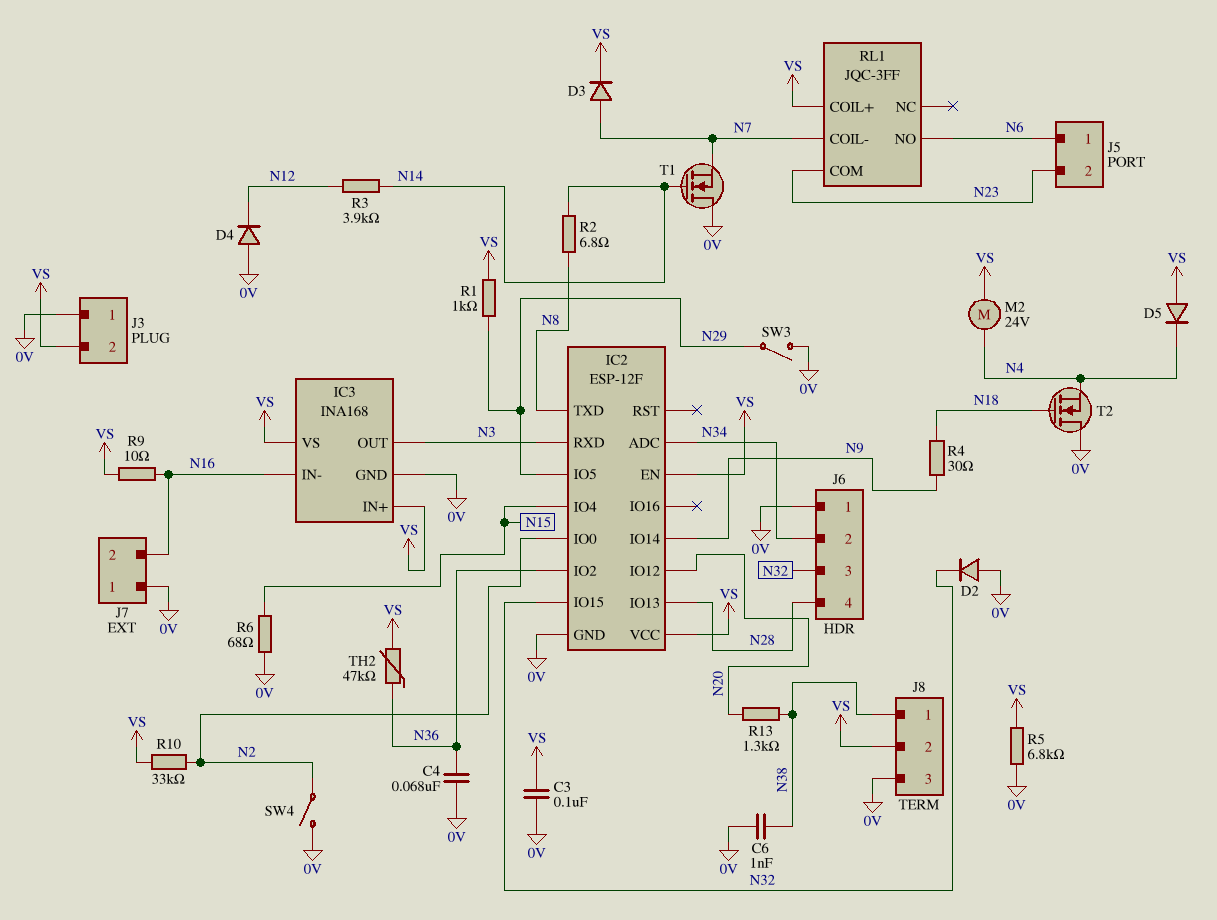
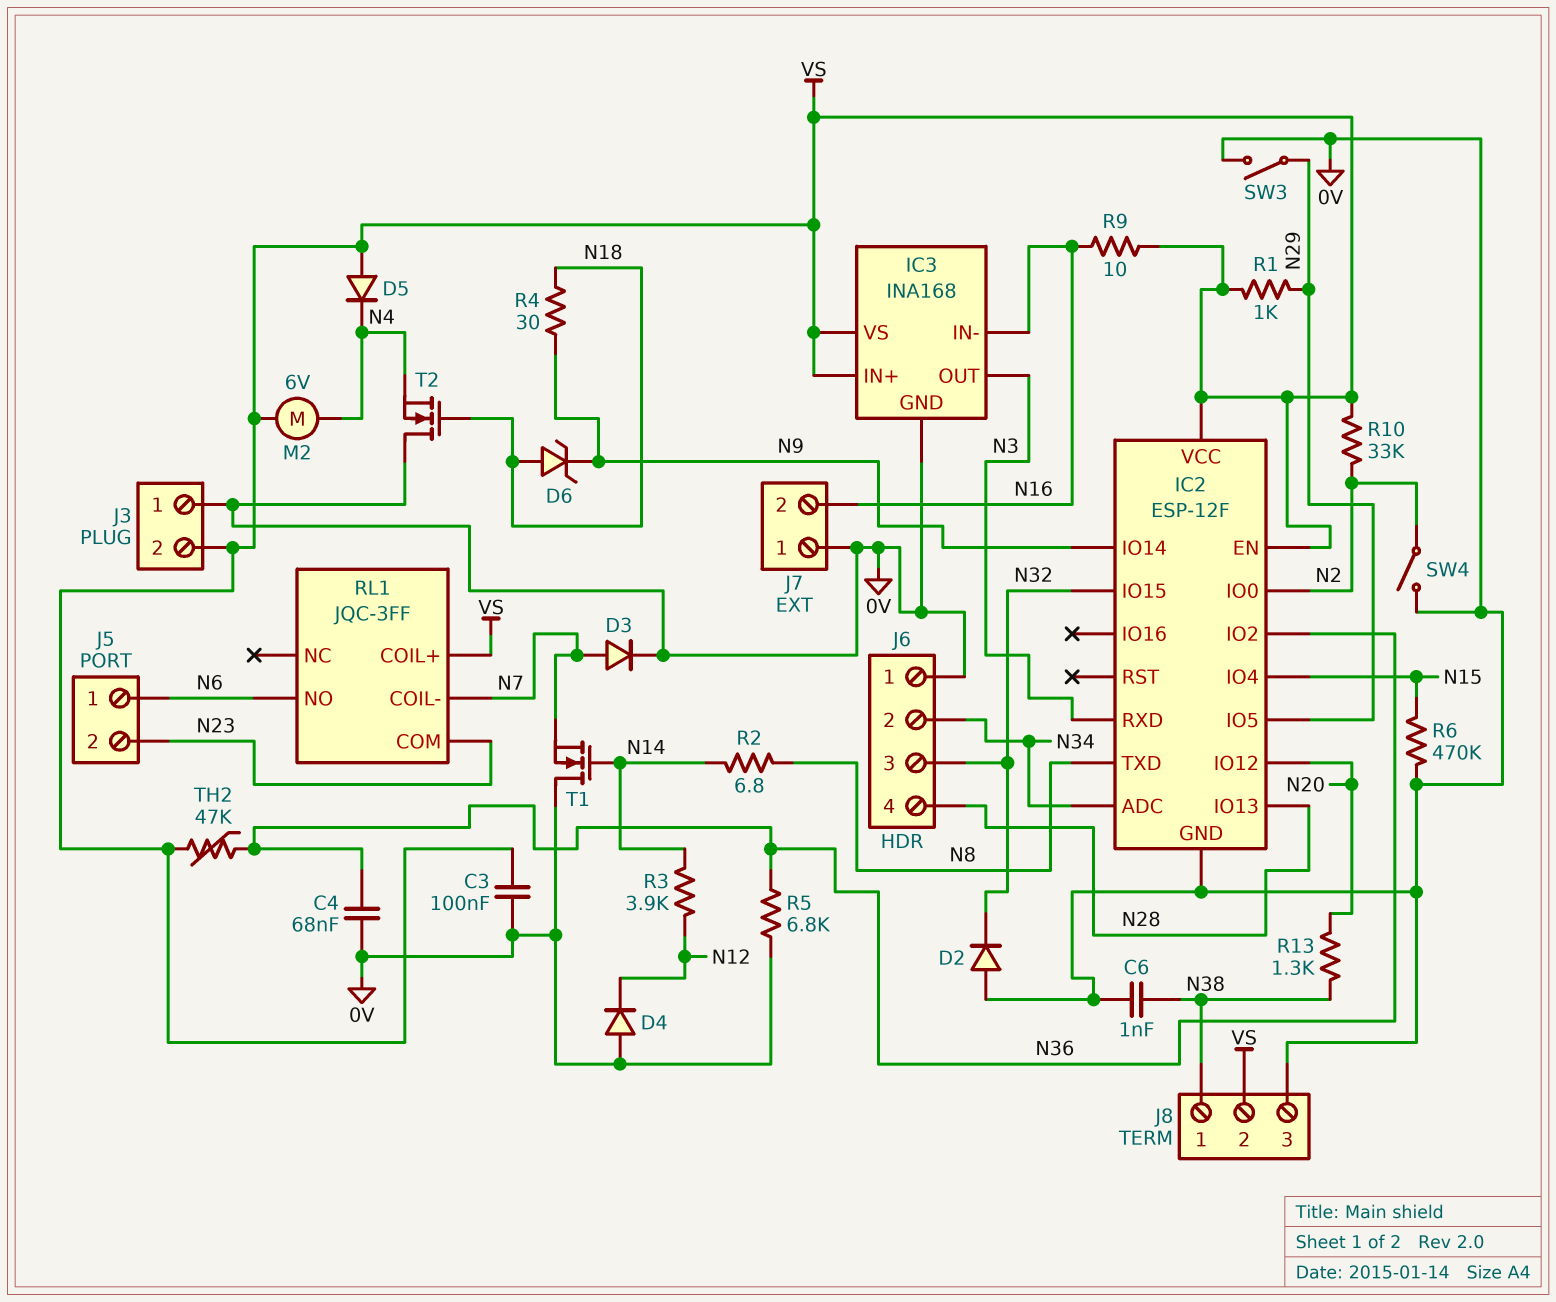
D3: diode (A N7, K VS) -> diode (A N7, K 0V)
D6: none -> zener (A N18, K N9)
M2: motor 24V (N4, VS) -> motor 6V (N4, VS)
R5: 6.8k (0V, VS) -> 6.8k (0V, N36)
R6: 68 (0V, N15) -> 470k (0V, N15)

